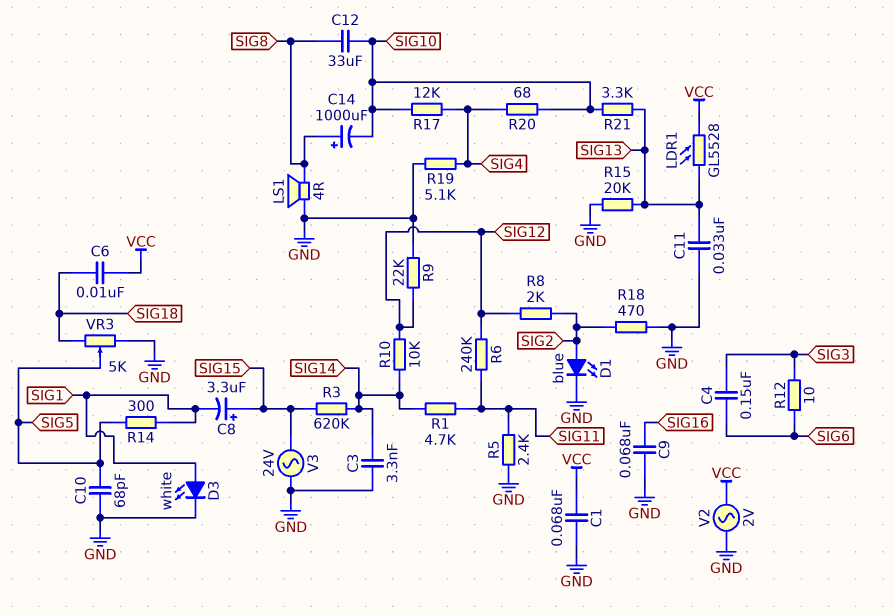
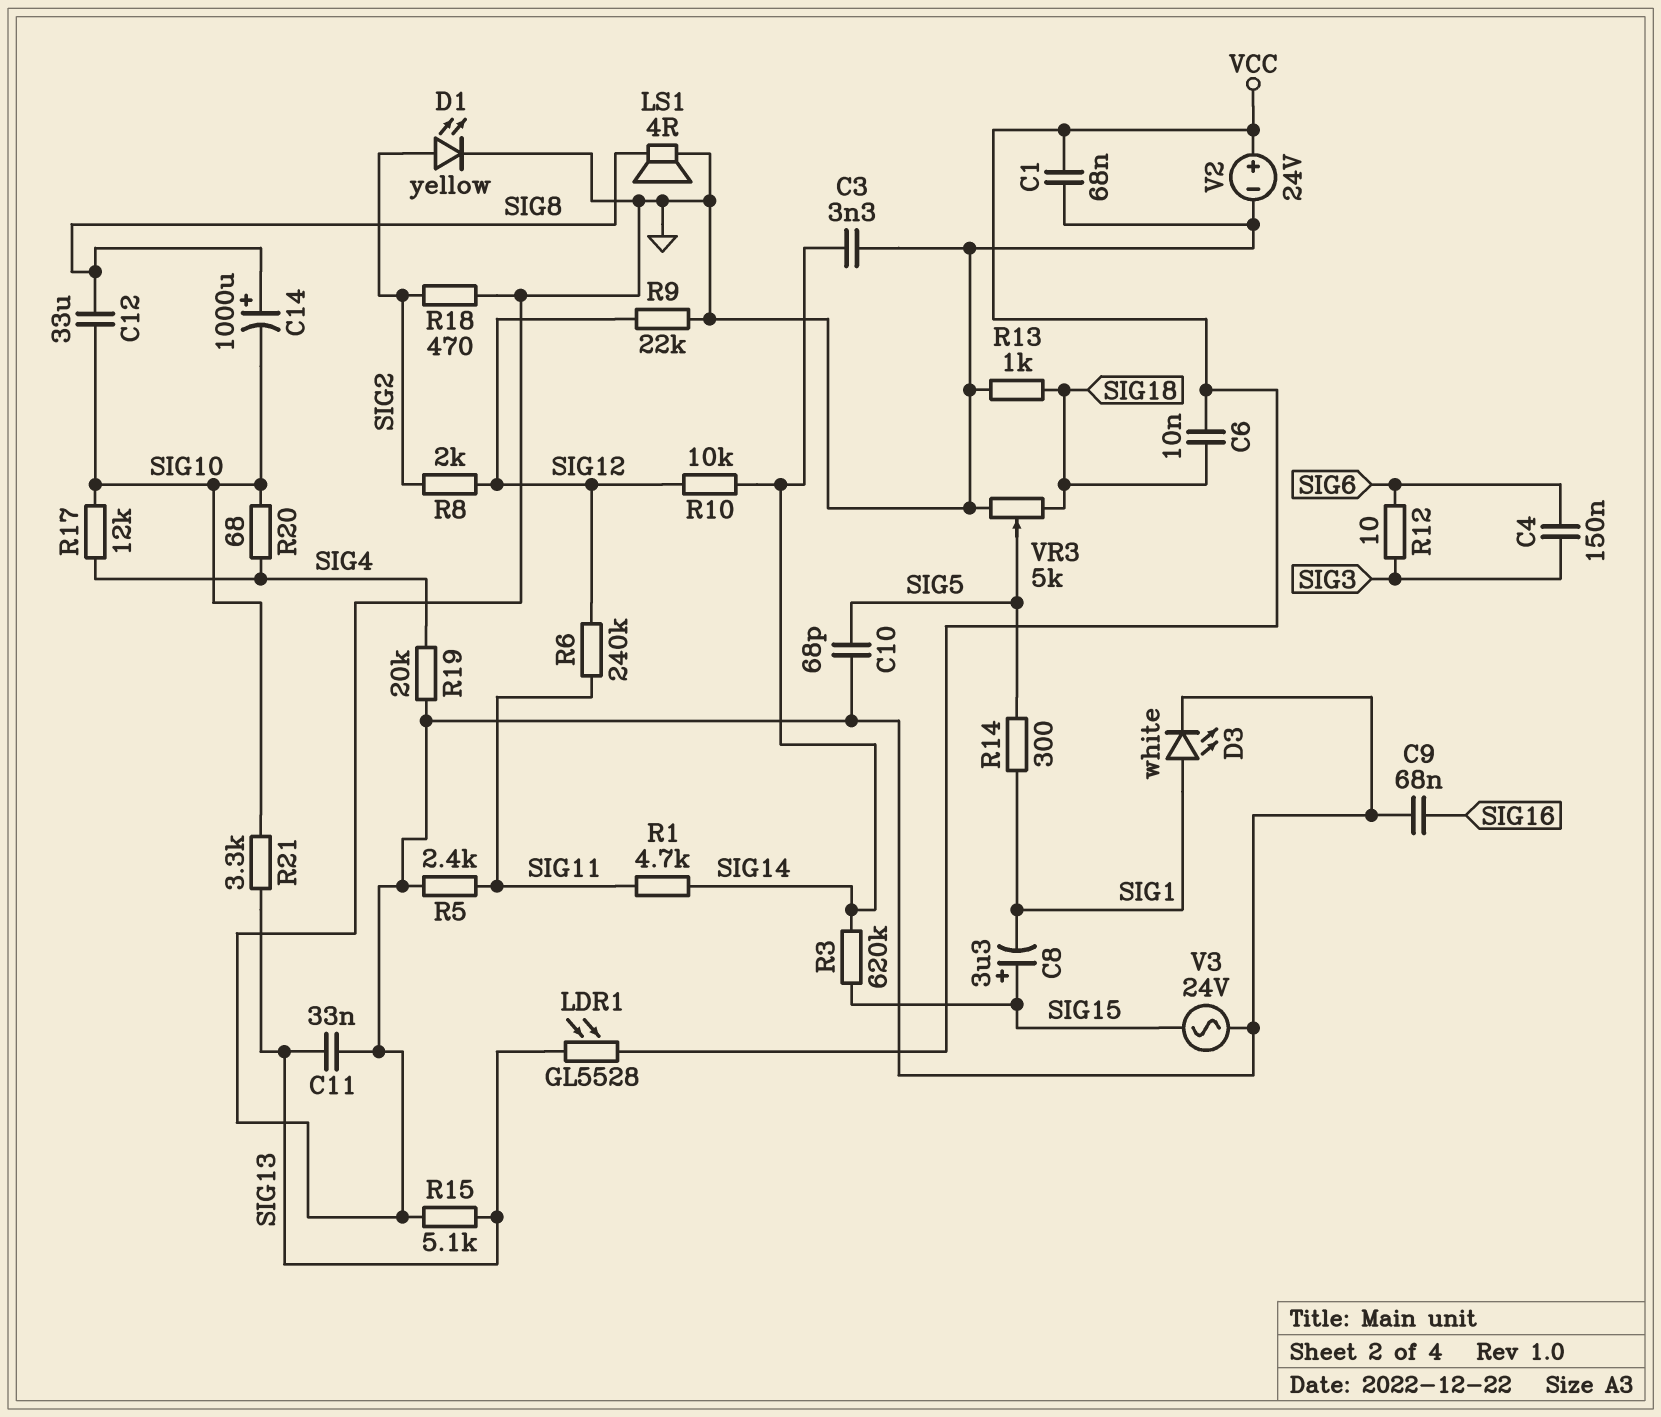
D1: LED blue (A SIG2, K GND) -> LED yellow (A SIG2, K GND)
R13: none -> 1k (GND, SIG18)
R15: 20k (GND, SIG13) -> 5.1k (GND, SIG13)
R19: 5.1k (GND, SIG4) -> 20k (GND, SIG4)
V2: AC 2V (GND, VCC) -> 24V (plus VCC, minus GND)

